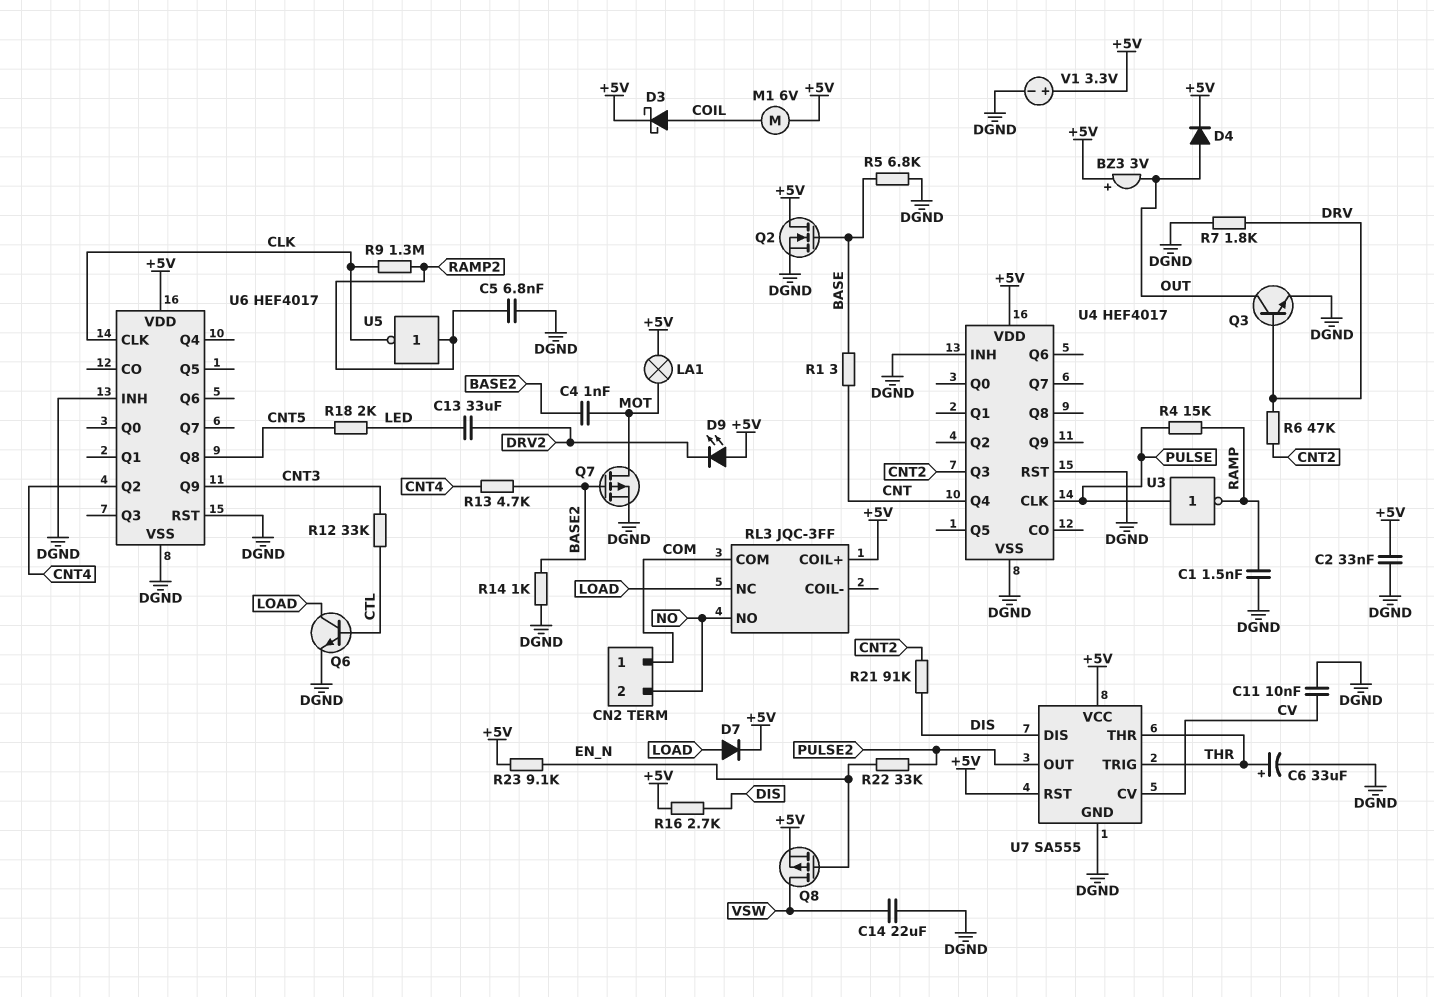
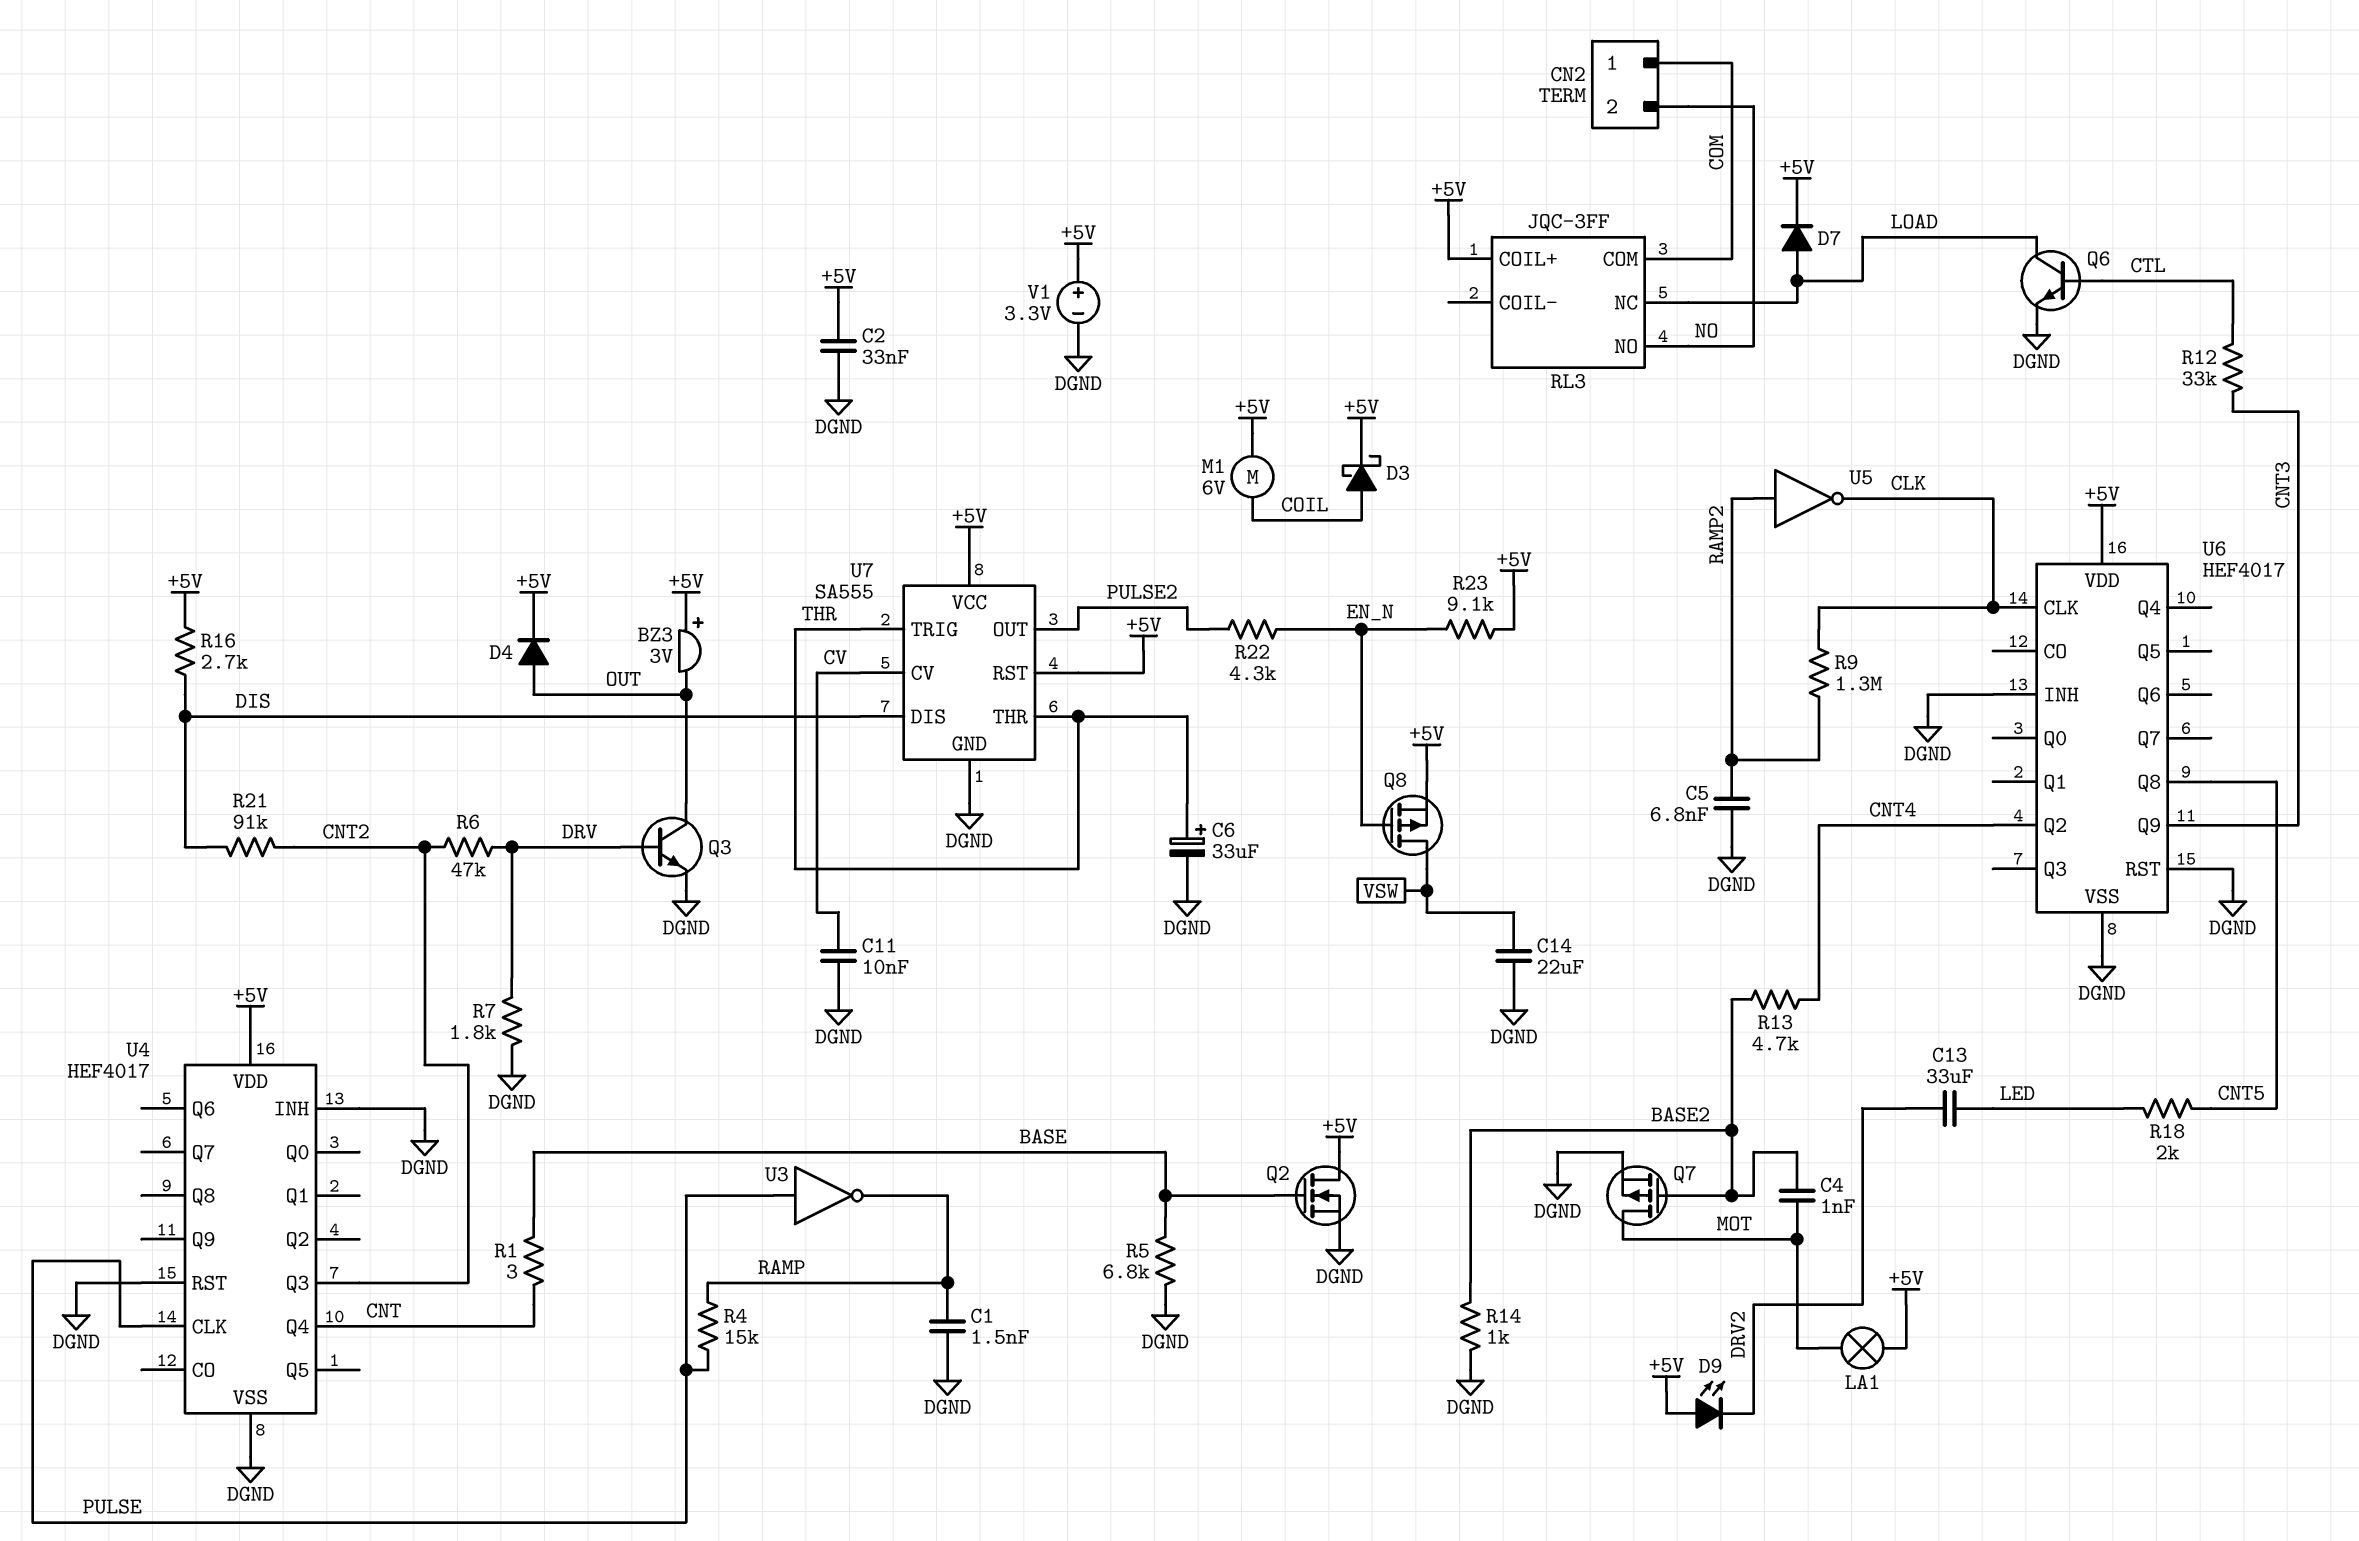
R22: 33k (EN_N, PULSE2) -> 4.3k (EN_N, PULSE2)

